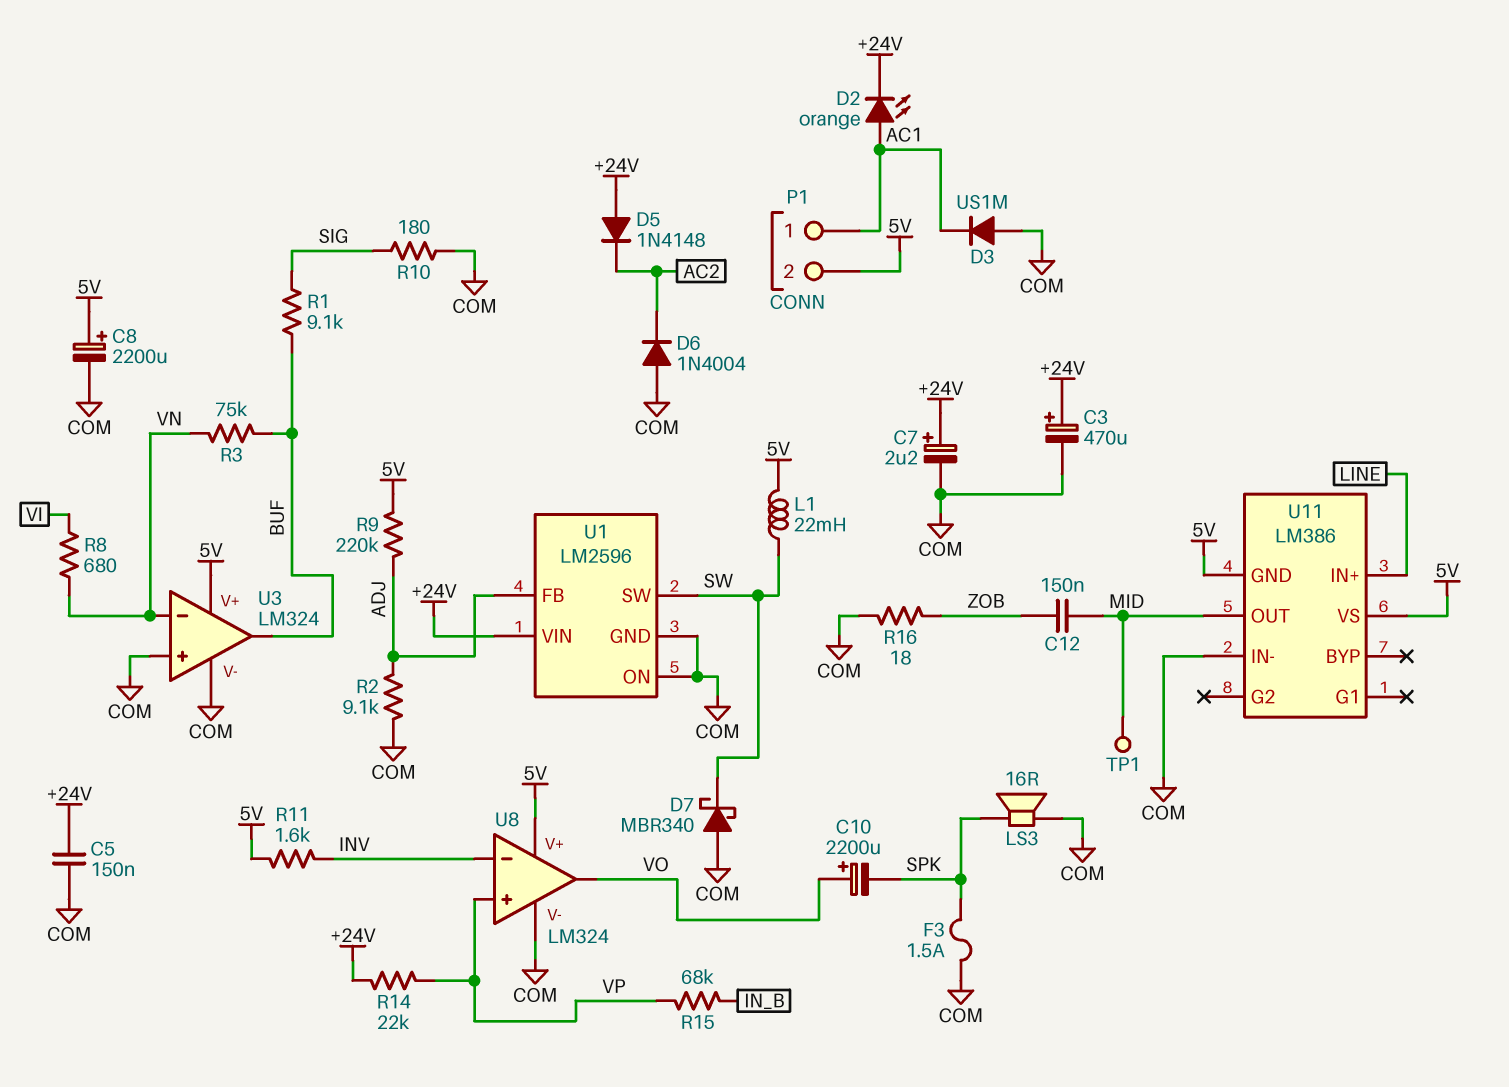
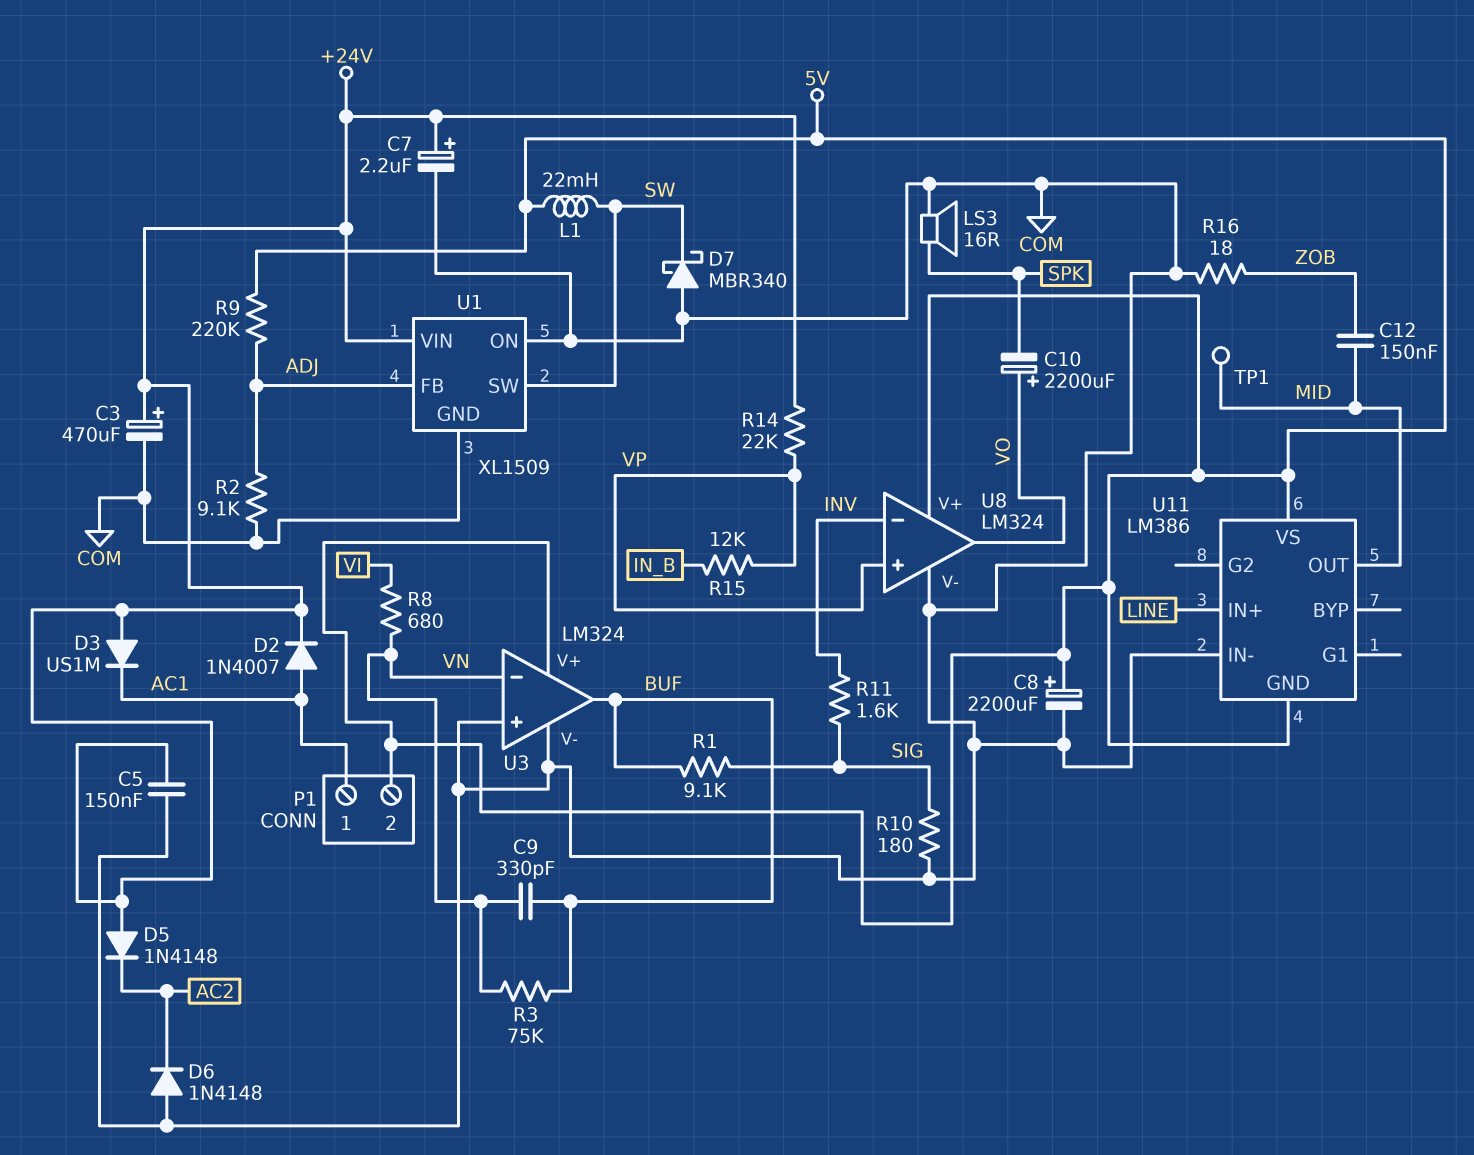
C9: none -> 330pF (BUF, VN)
D2: LED orange (A AC1, K +24V) -> diode 1N4007 (A AC1, K +24V)
D3: diode US1M (A COM, K AC1) -> diode US1M (A +24V, K AC1)
D6: diode 1N4004 (A COM, K AC2) -> diode 1N4148 (A COM, K AC2)
F3: 1.5A (COM, SPK) -> none
R11: 1.6k (5V, INV) -> 1.6k (INV, SIG)
R15: 68k (IN_B, VP) -> 12k (IN_B, VP)
U1: LM2596 -> XL1509

